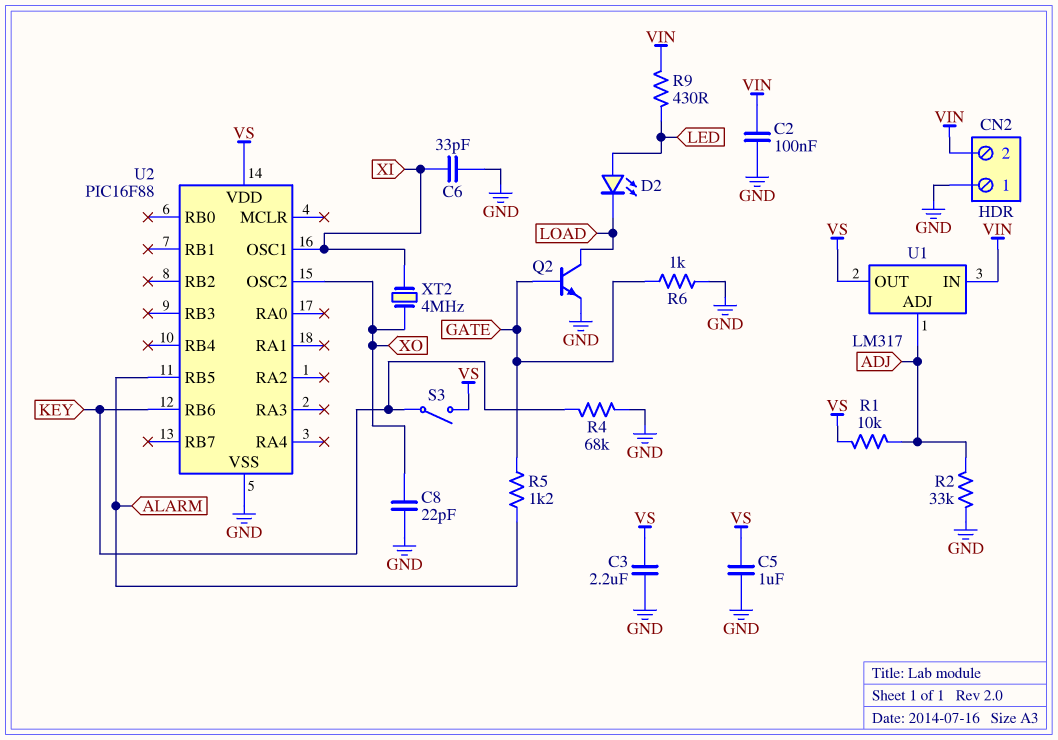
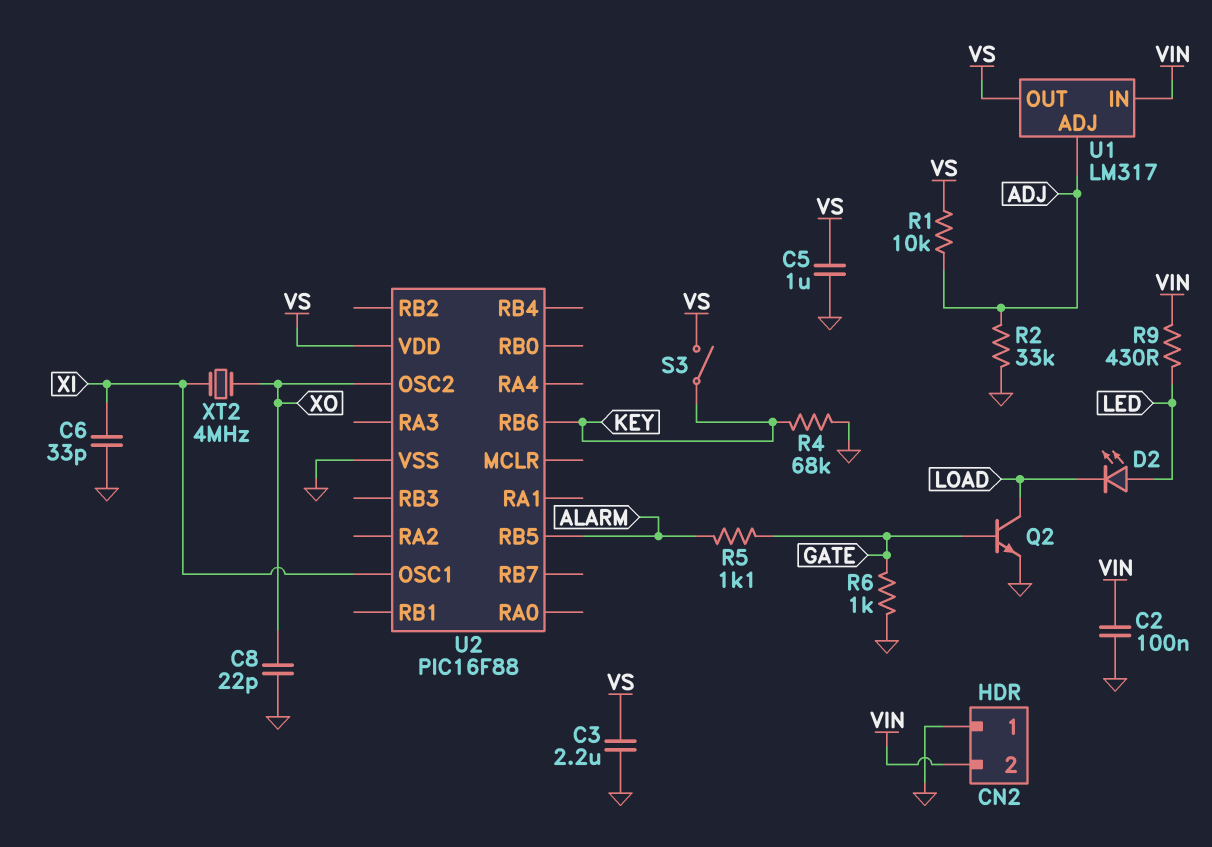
R5: 1.2k (ALARM, GATE) -> 1.1k (ALARM, GATE)

